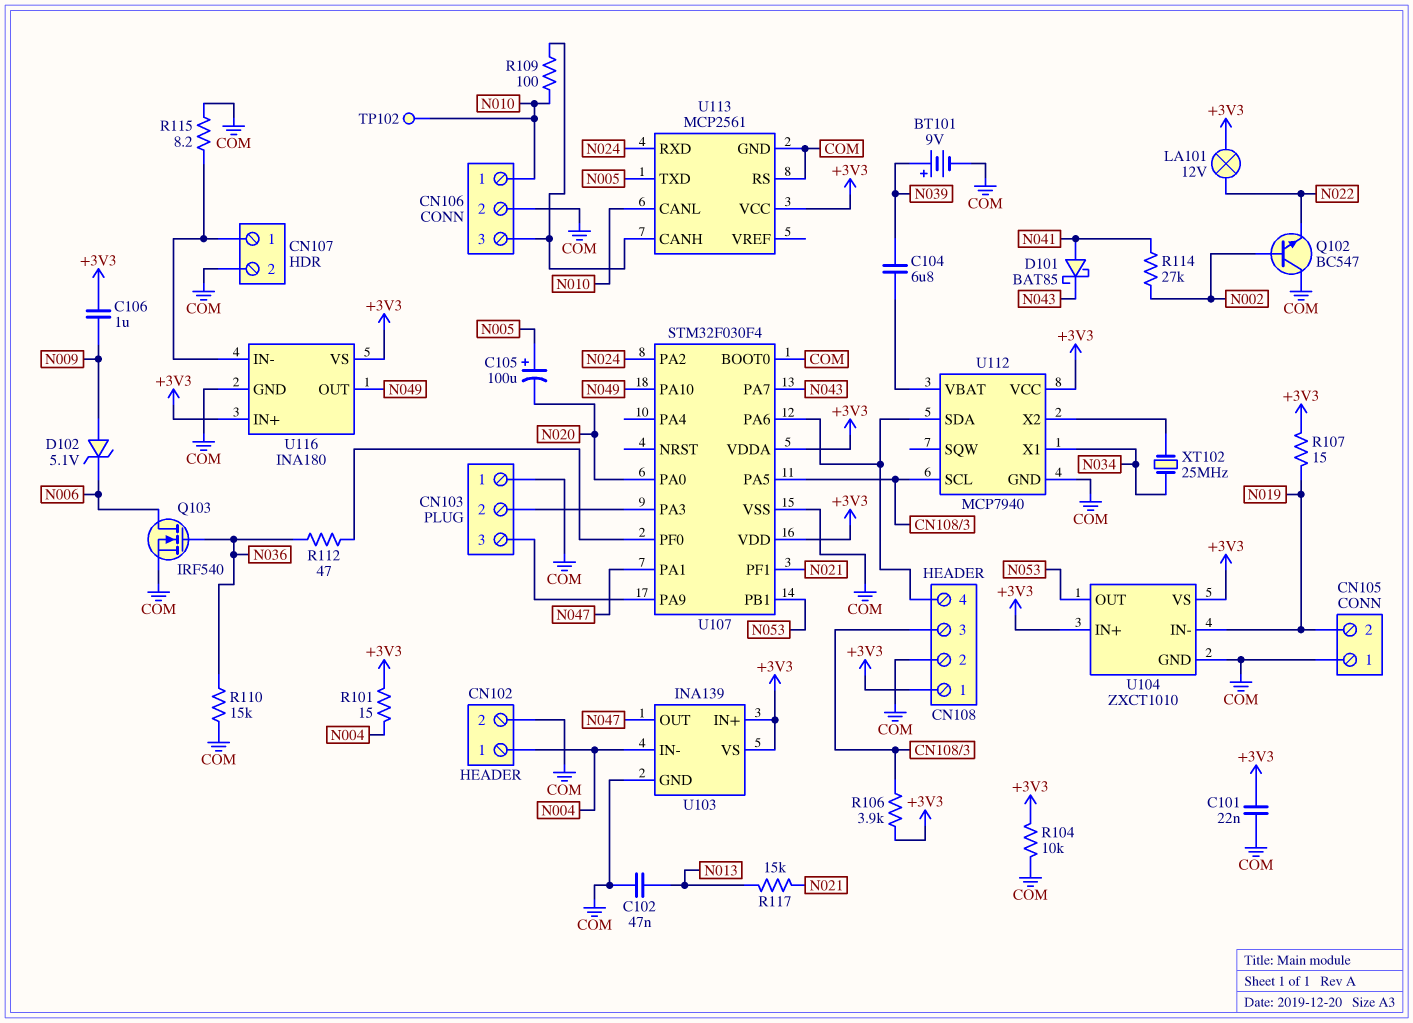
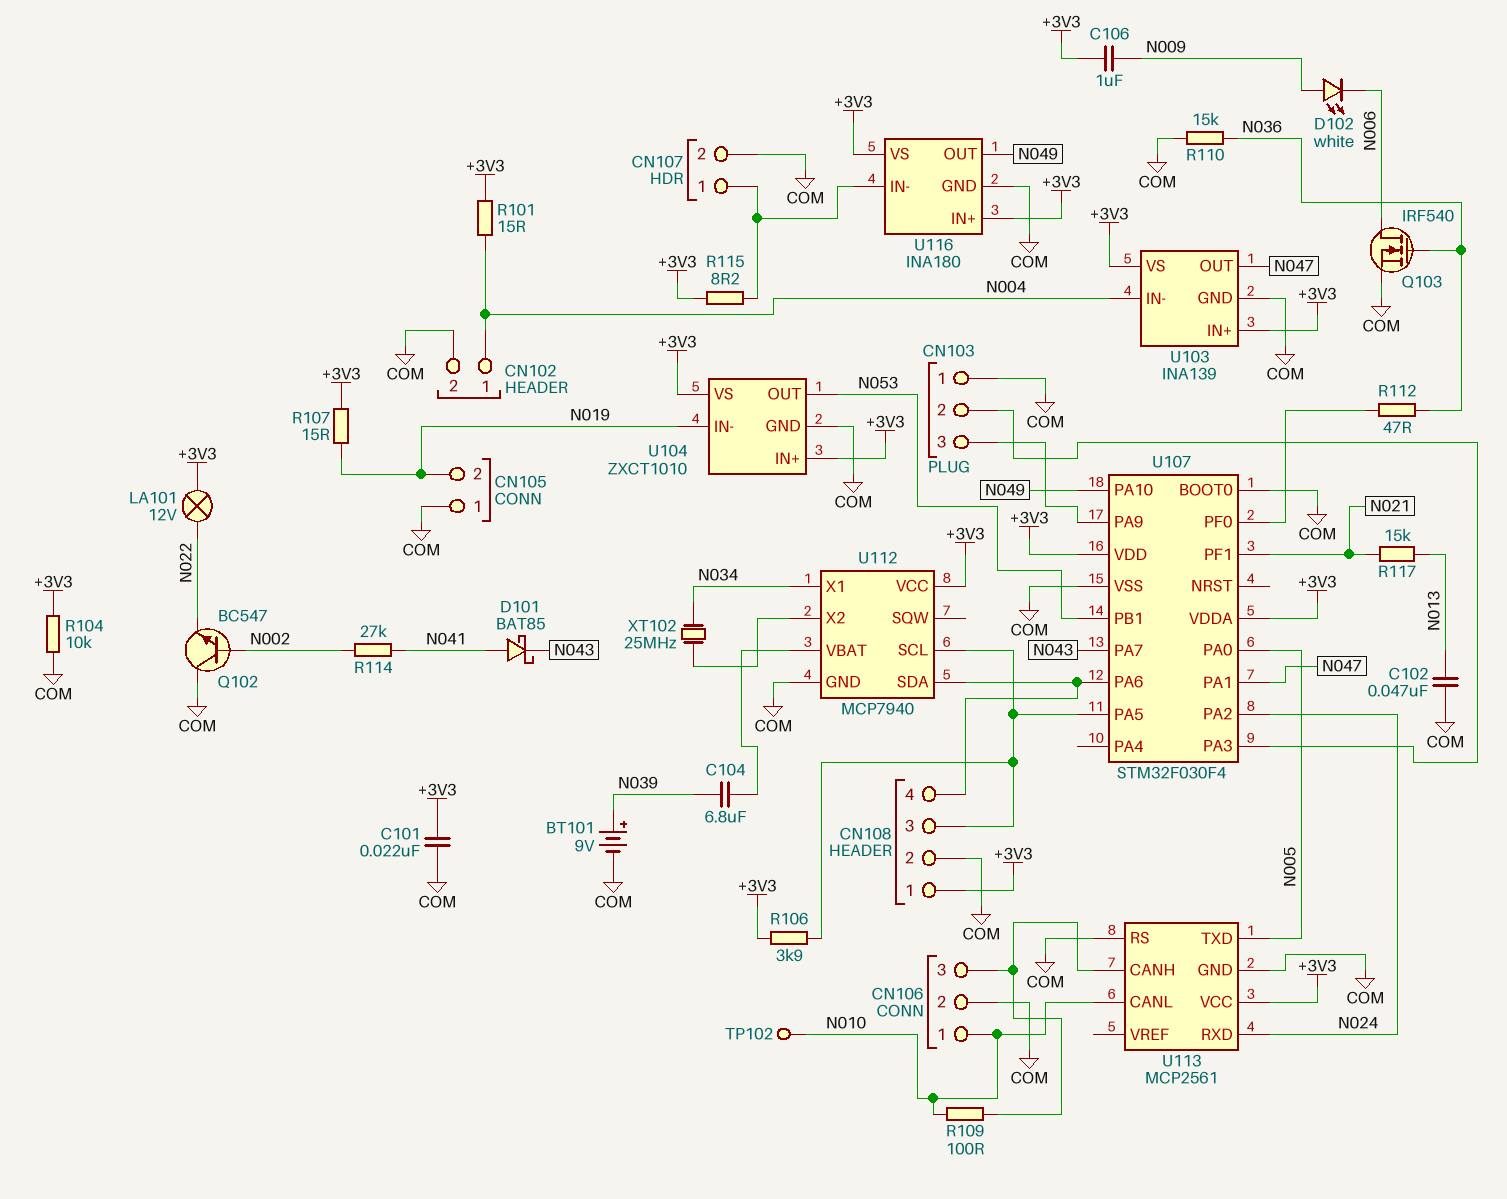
C105: 100uF (plus N005, minus N020) -> none
D102: zener 5.1V (A N009, K N006) -> LED white (A N009, K N006)
R115: 8.2 (CN107/1, COM) -> 8.2 (+3V3, CN107/1)
U107 pin PA0: N020 -> N005

